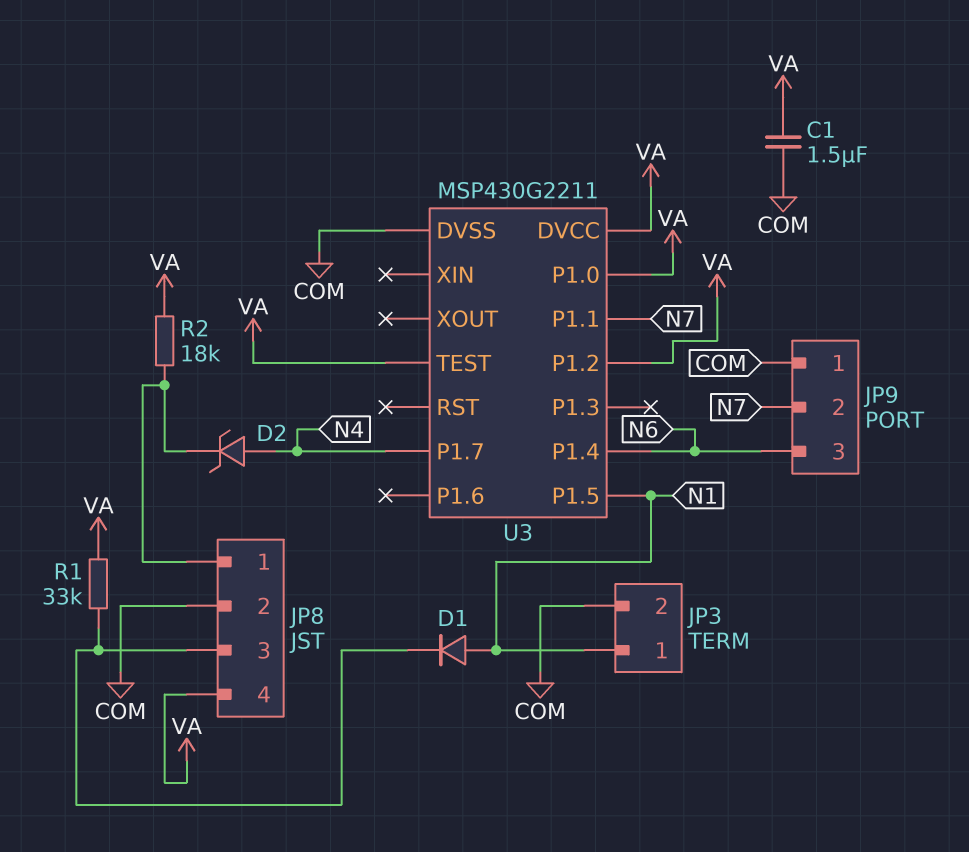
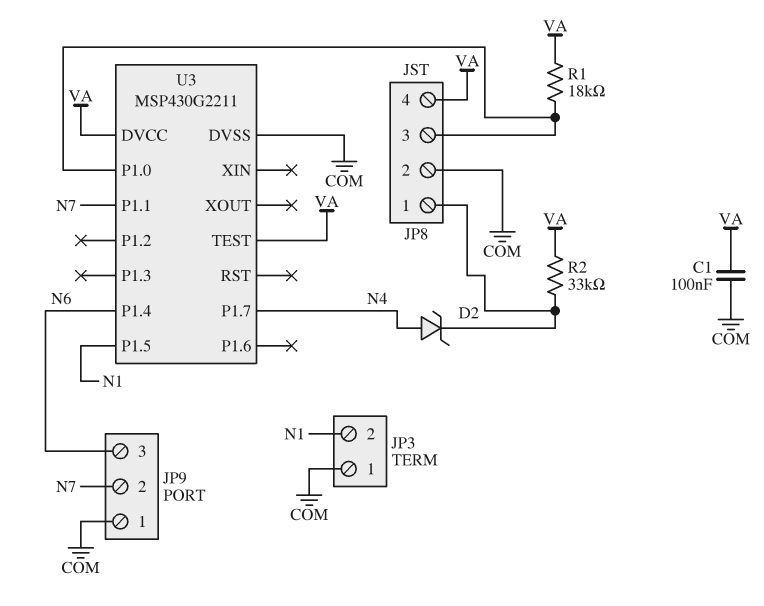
C1: 1.5uF (COM, VA) -> 100nF (COM, VA)
D1: diode (A N1, K JP8/3) -> none
JP3 pin 1: N1 -> COM
JP3 pin 2: COM -> N1
R1: 33k (JP8/3, VA) -> 18k (JP8/3, VA)
R2: 18k (JP8/1, VA) -> 33k (JP8/1, VA)
U3 pin P1.0: VA -> JP8/3
U3 pin P1.2: VA -> none

